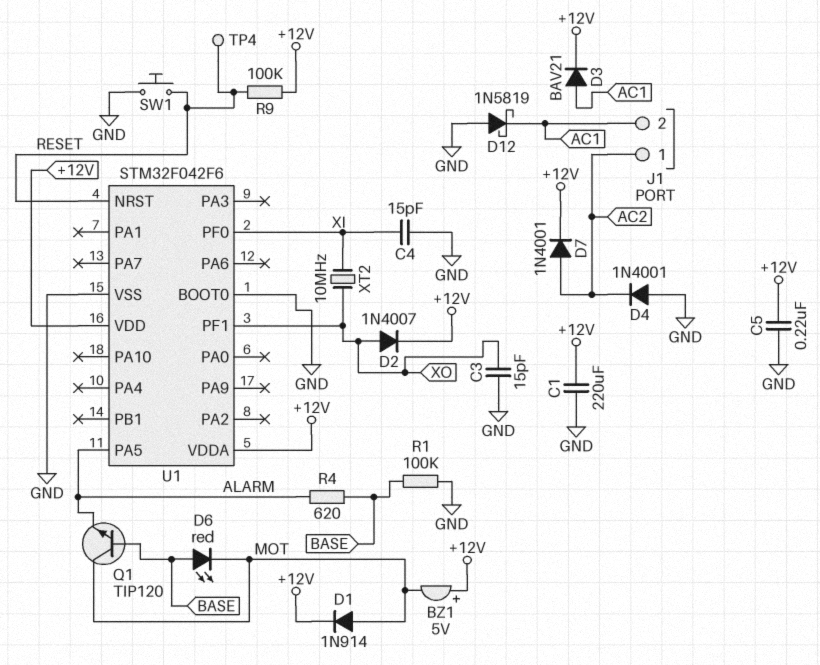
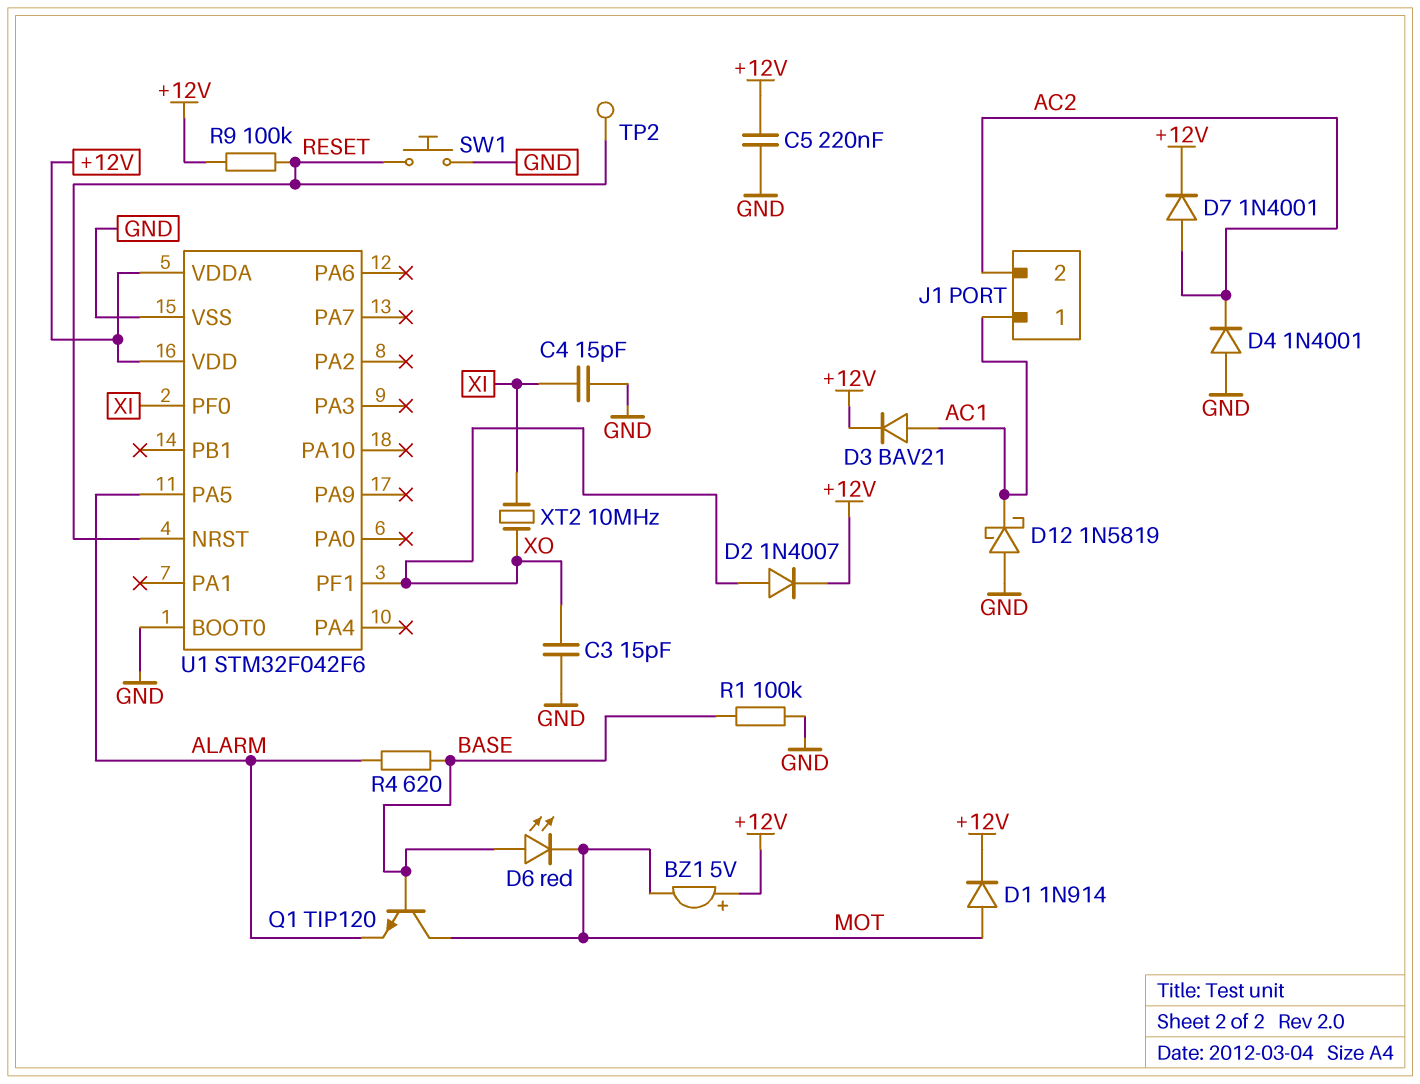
C1: 220uF (+12V, GND) -> none
J1 pin 1: AC2 -> AC1
J1 pin 2: AC1 -> AC2
TP2: none -> test point (RESET)
TP4: test point (RESET) -> none

